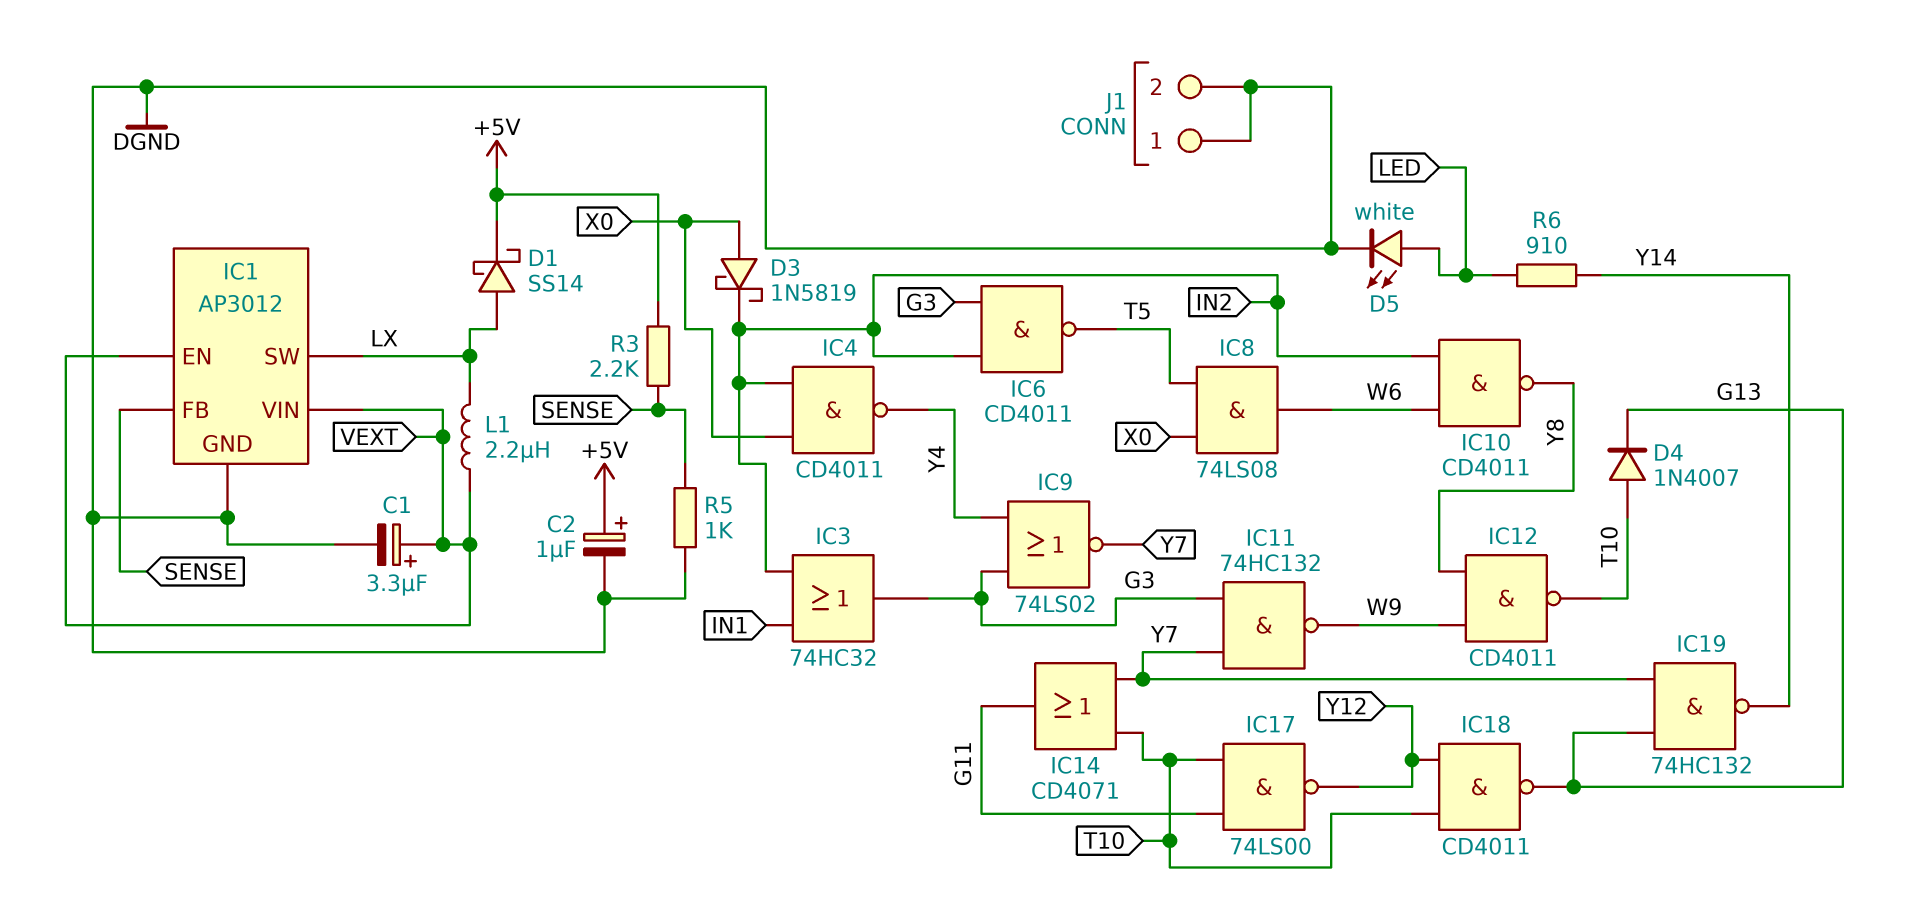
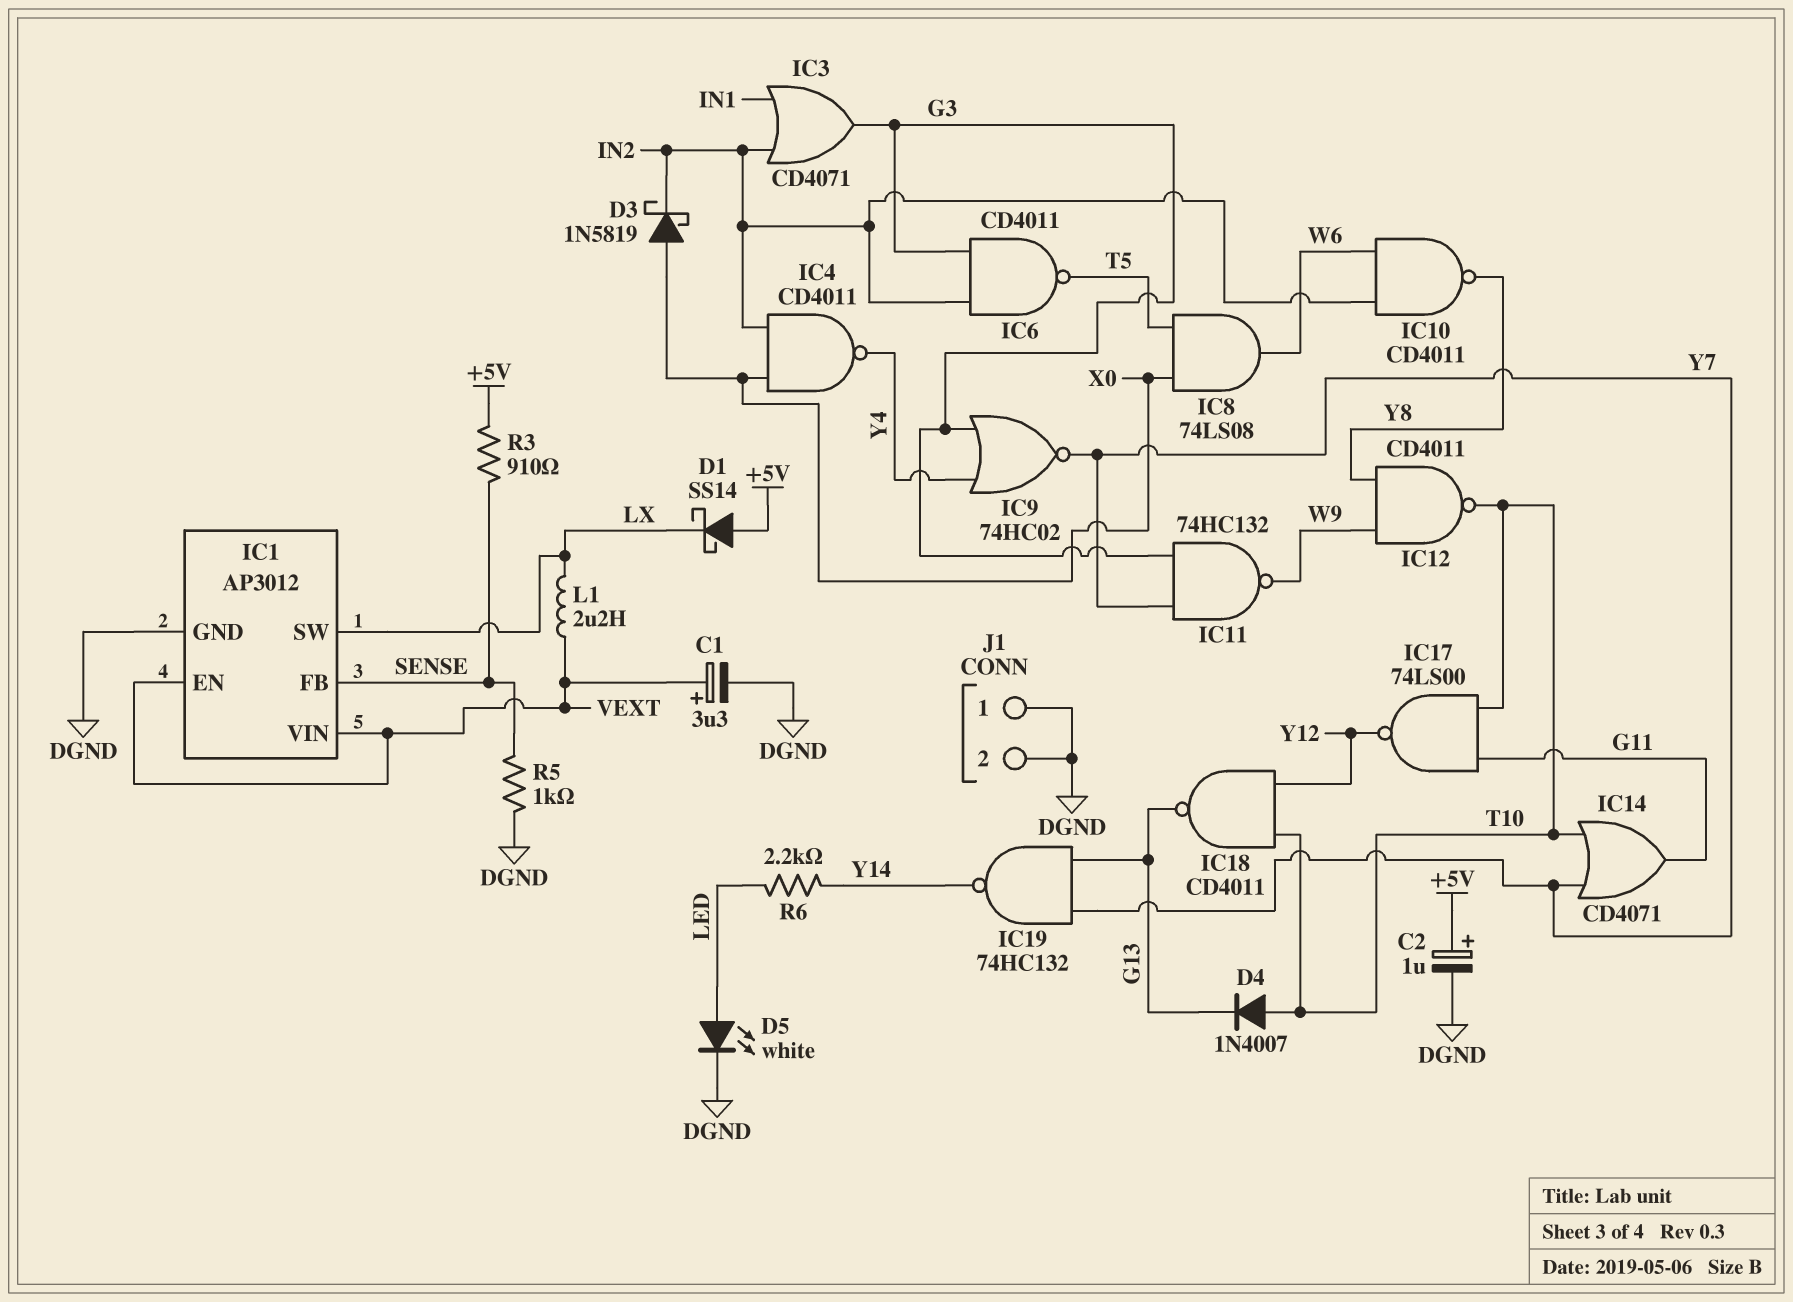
D1: schottky SS14 (A LX, K +5V) -> schottky SS14 (A +5V, K LX)
IC3: OR 74HC32 (in IN1, in IN2, out G3) -> OR CD4071 (in IN1, in IN2, out G3)
IC9: NOR 74LS02 (in G3, in Y4, out Y7) -> NOR 74HC02 (in G3, in Y4, out Y7)
R3: 2.2k (+5V, SENSE) -> 910 (+5V, SENSE)
R6: 910 (LED, Y14) -> 2.2k (LED, Y14)

